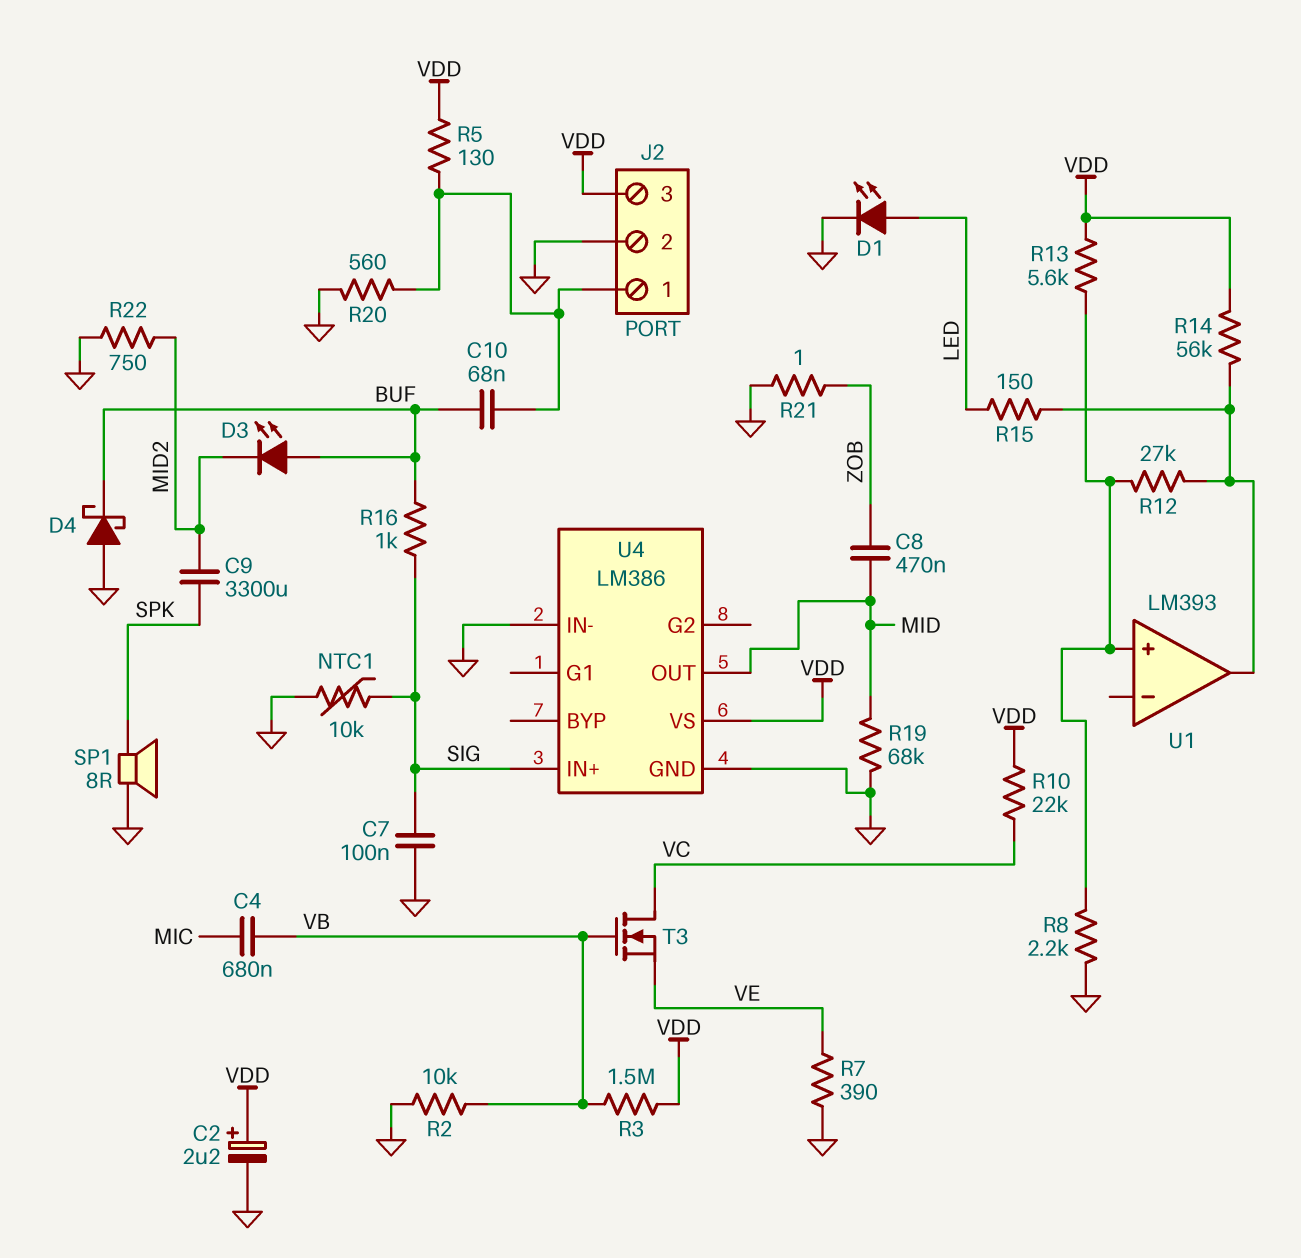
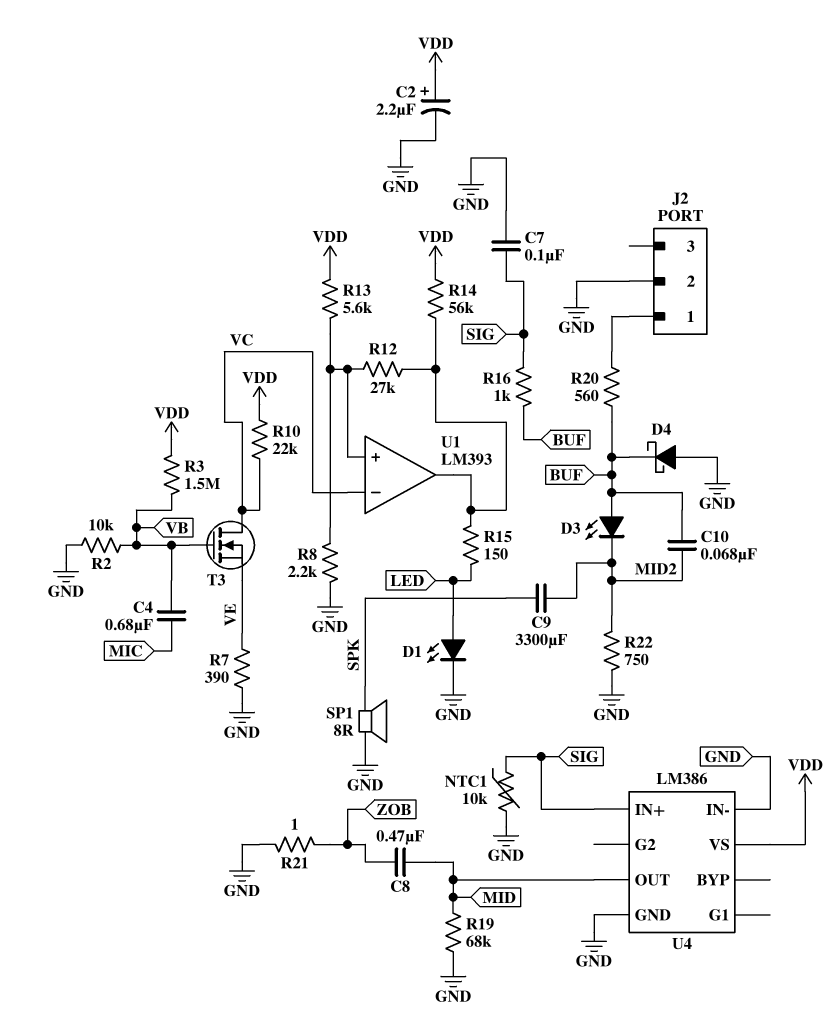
C10: 68nF (BUF, J2/1) -> 68nF (BUF, MID2)
J2 pin 3: VDD -> none
R5: 130 (J2/1, VDD) -> none
R20: 560 (GND, J2/1) -> 560 (BUF, J2/1)
U1 pin in-: none -> VC

